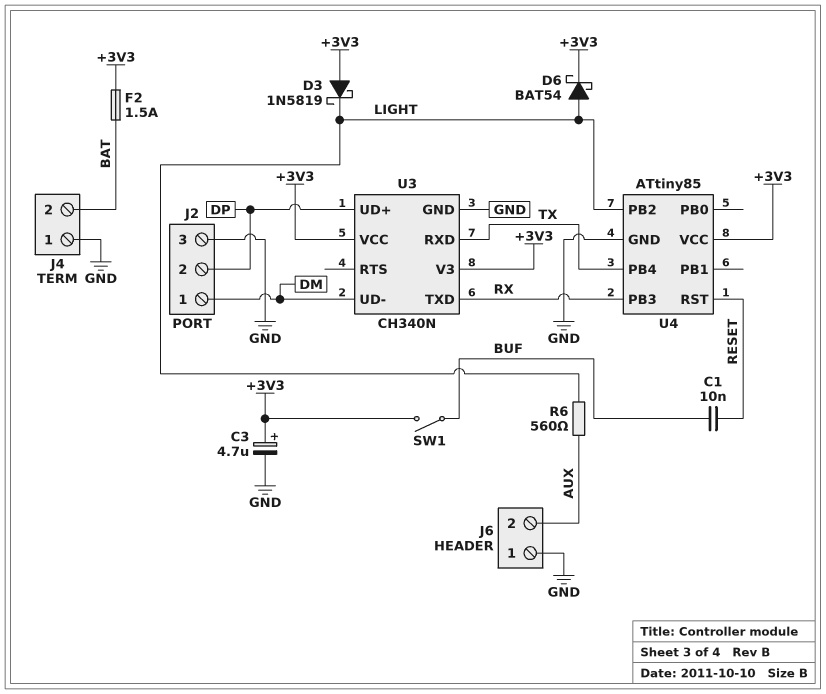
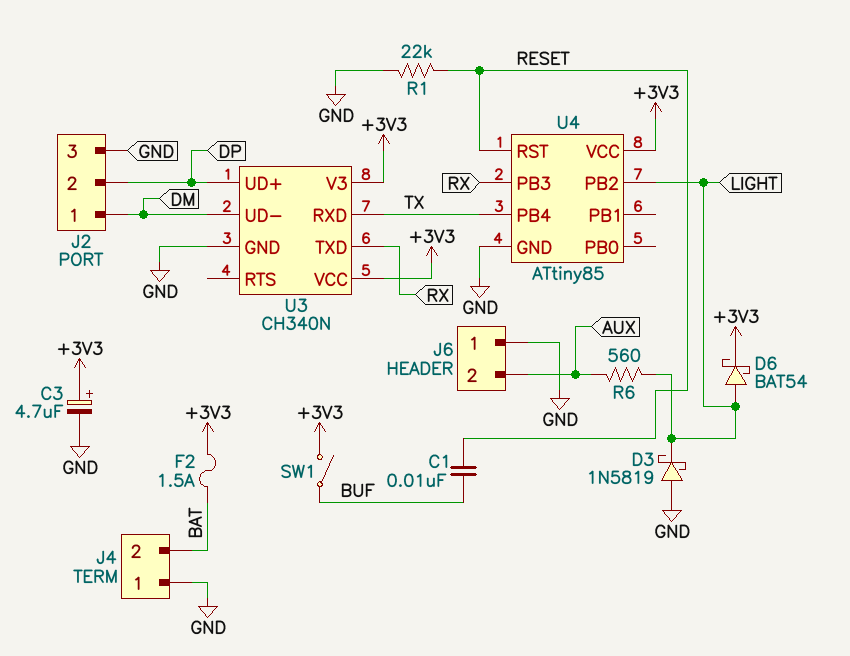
D3: schottky 1N5819 (A +3V3, K LIGHT) -> schottky 1N5819 (A GND, K LIGHT)
R1: none -> 22k (GND, RESET)

